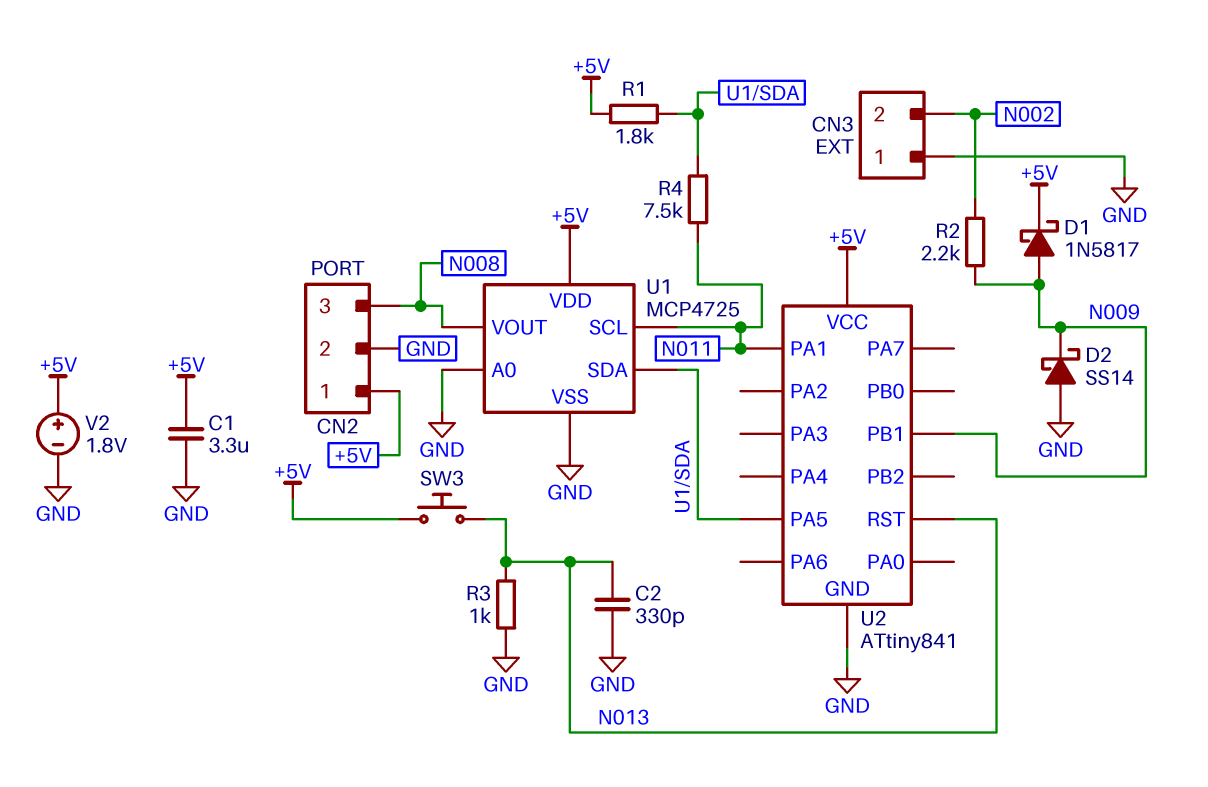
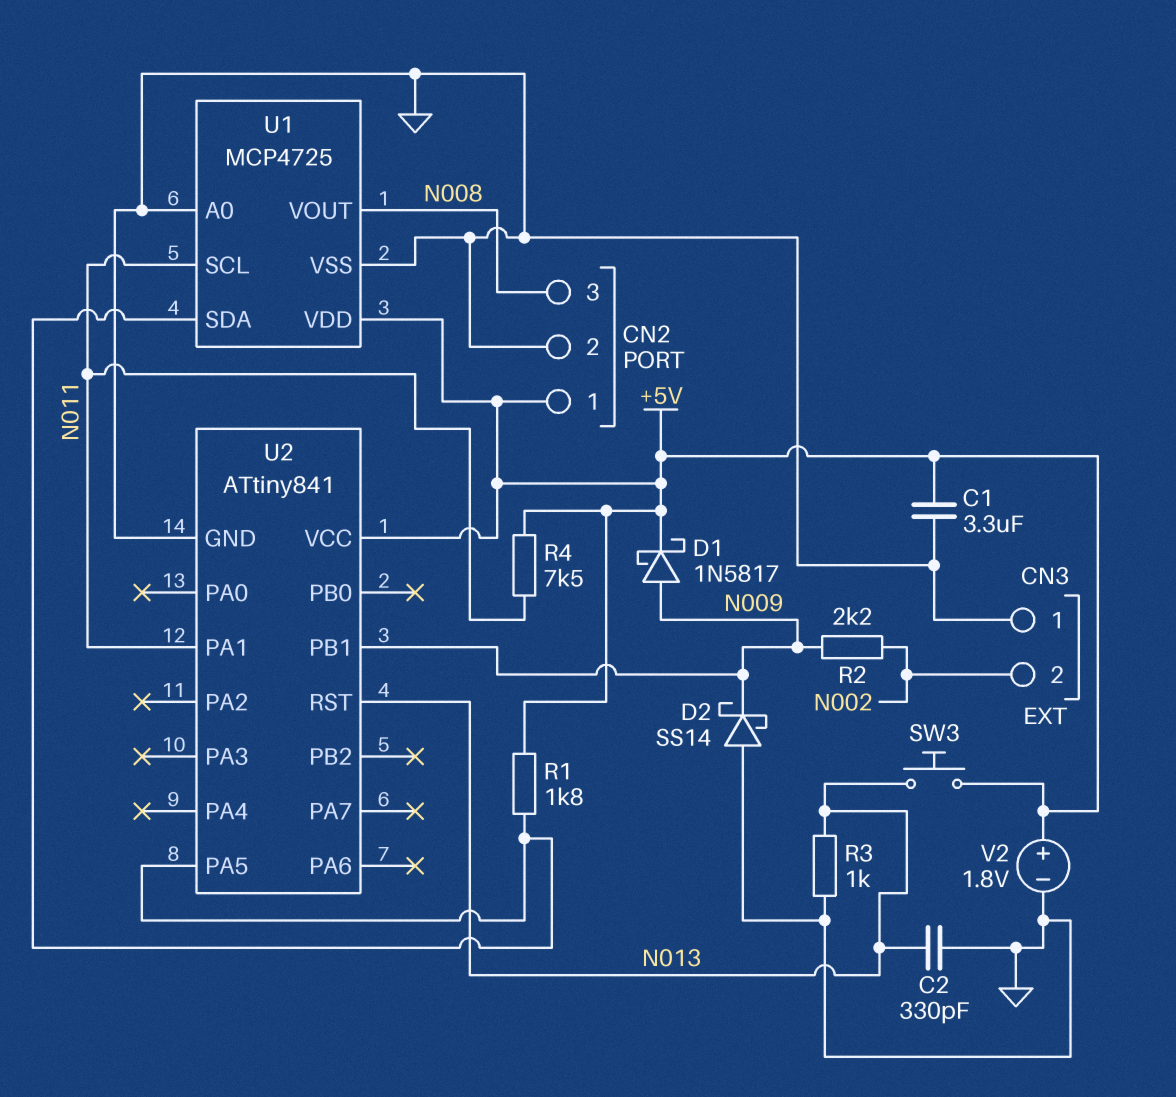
R4: 7.5k (N011, U1/SDA) -> 7.5k (+5V, N011)

